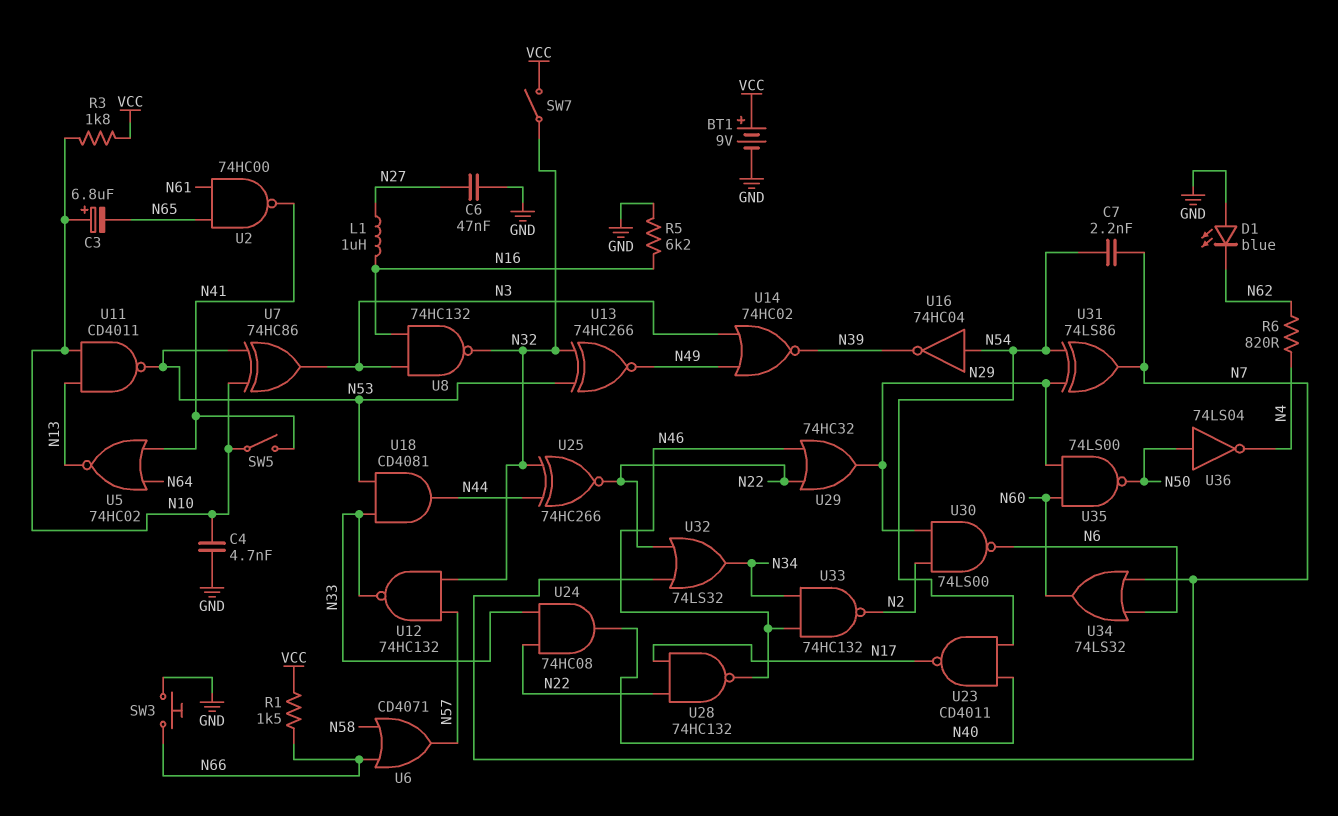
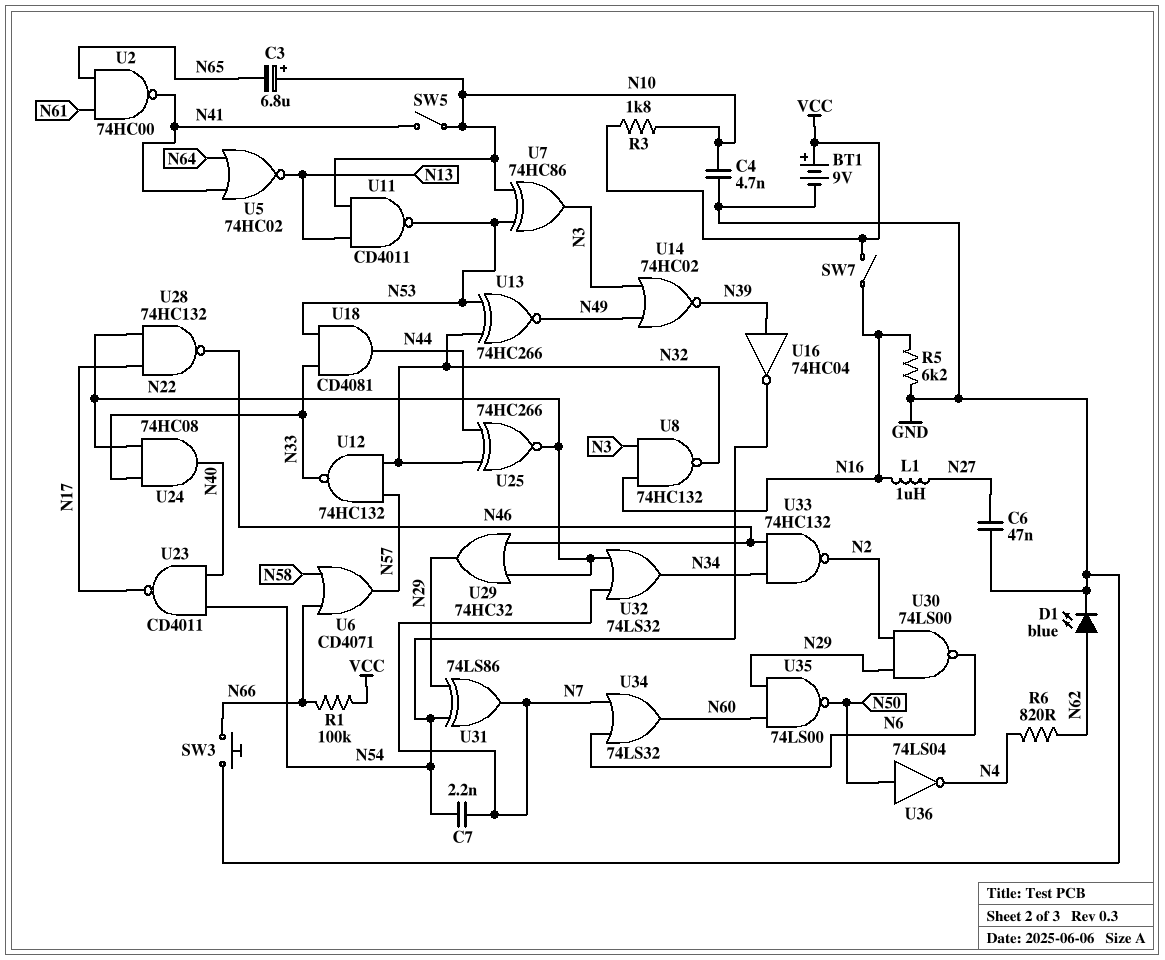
D1: LED blue (A GND, K N62) -> LED blue (A N62, K GND)
R1: 1.5k (N66, VCC) -> 100k (N66, VCC)
SW7: switch (N32, VCC) -> switch (N16, VCC)
U16: NOT 74HC04 (in N54, out N39) -> NOT 74HC04 (in N39, out N54)

